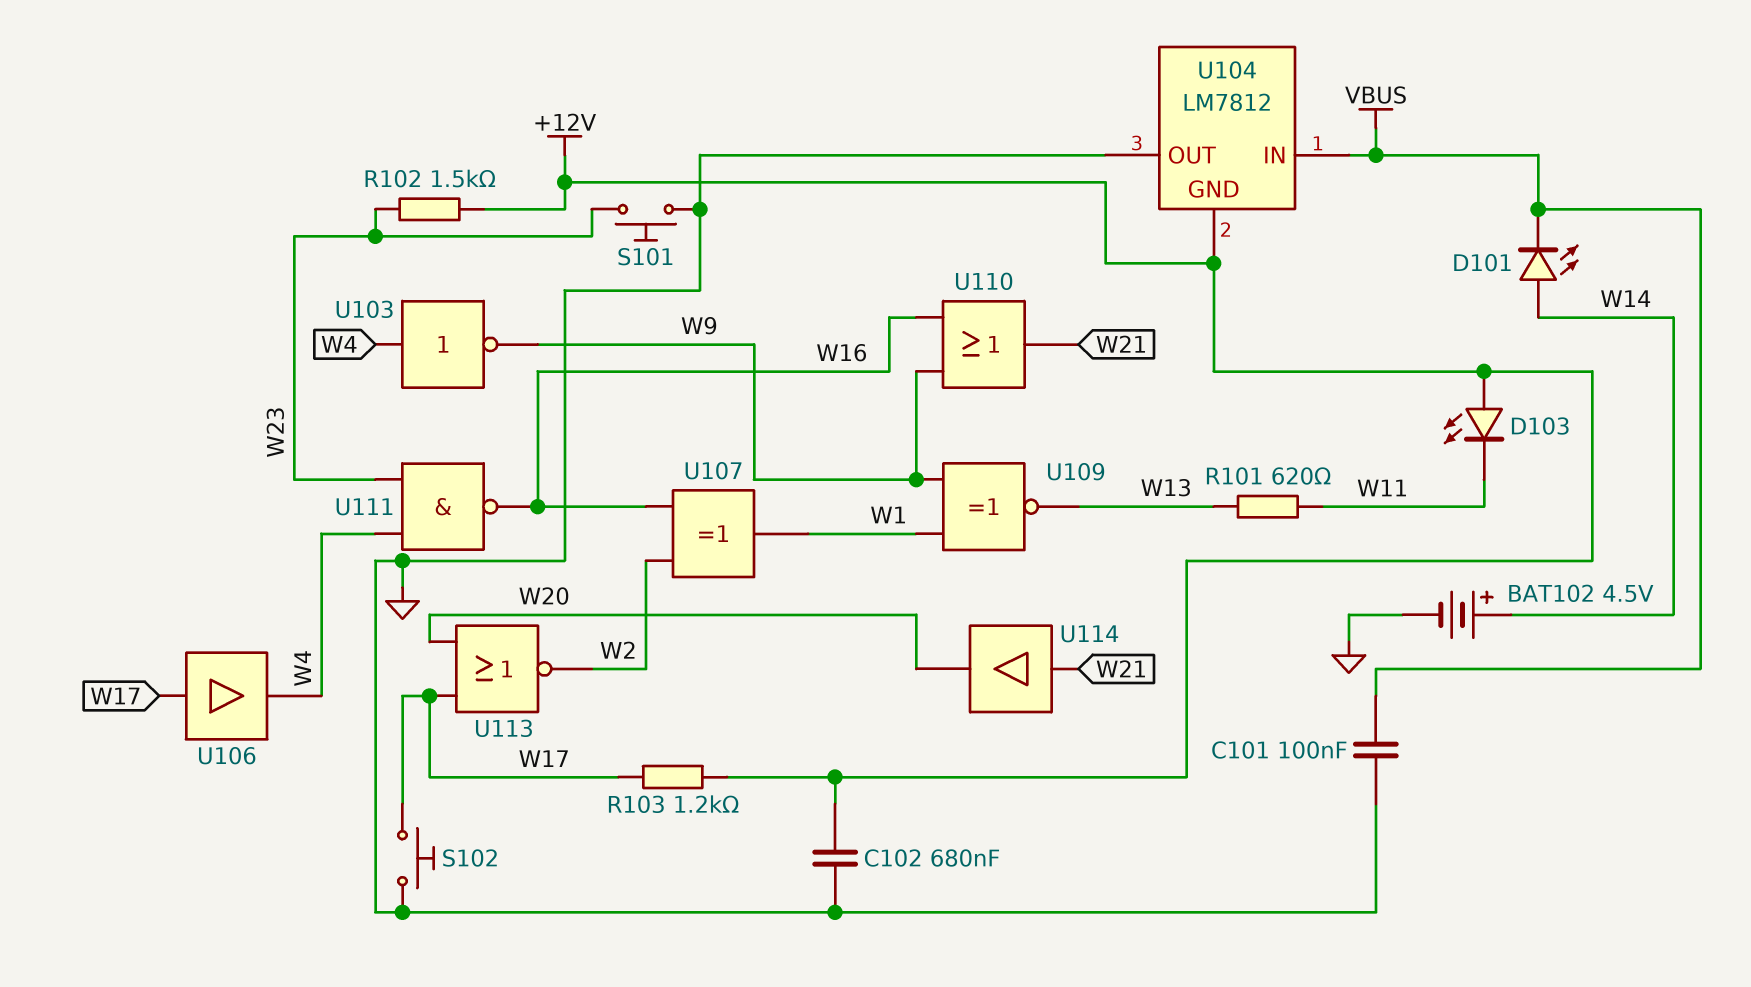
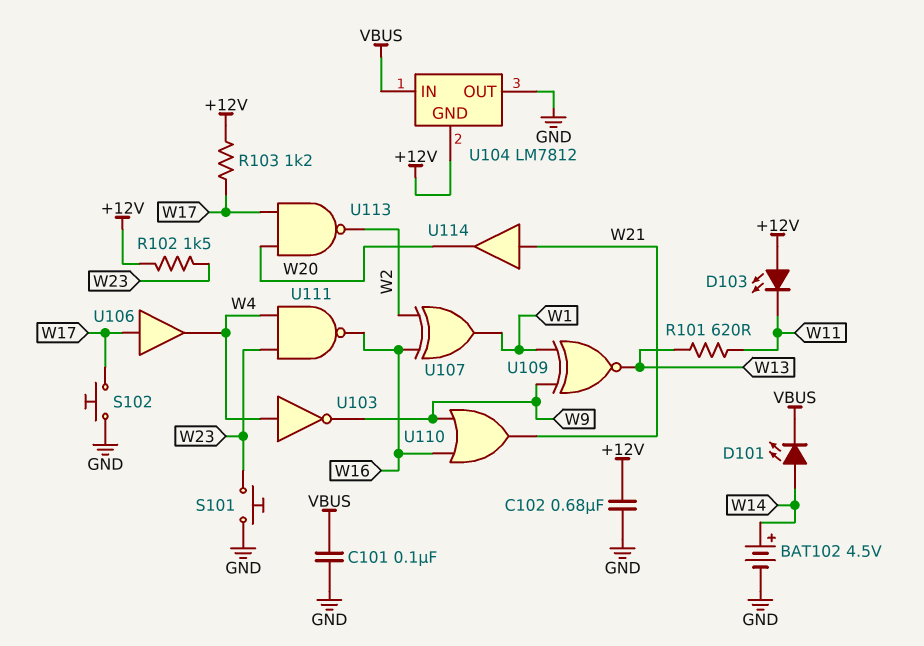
U113: NOR (in W17, in W20, out W2) -> NAND (in W17, in W20, out W2)

